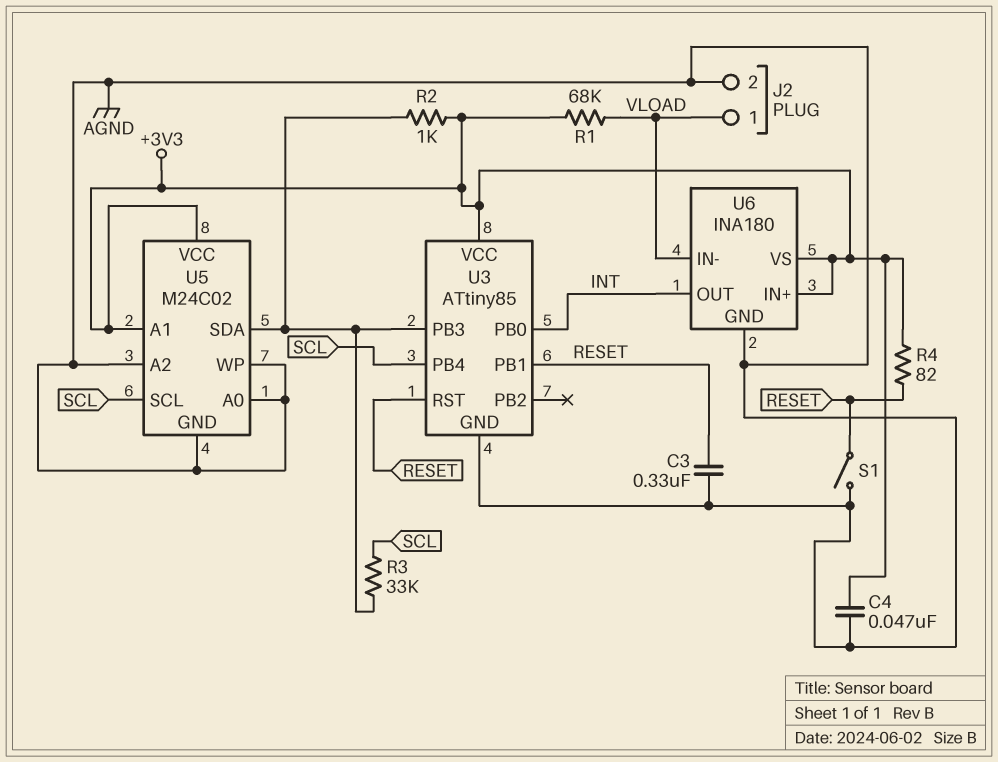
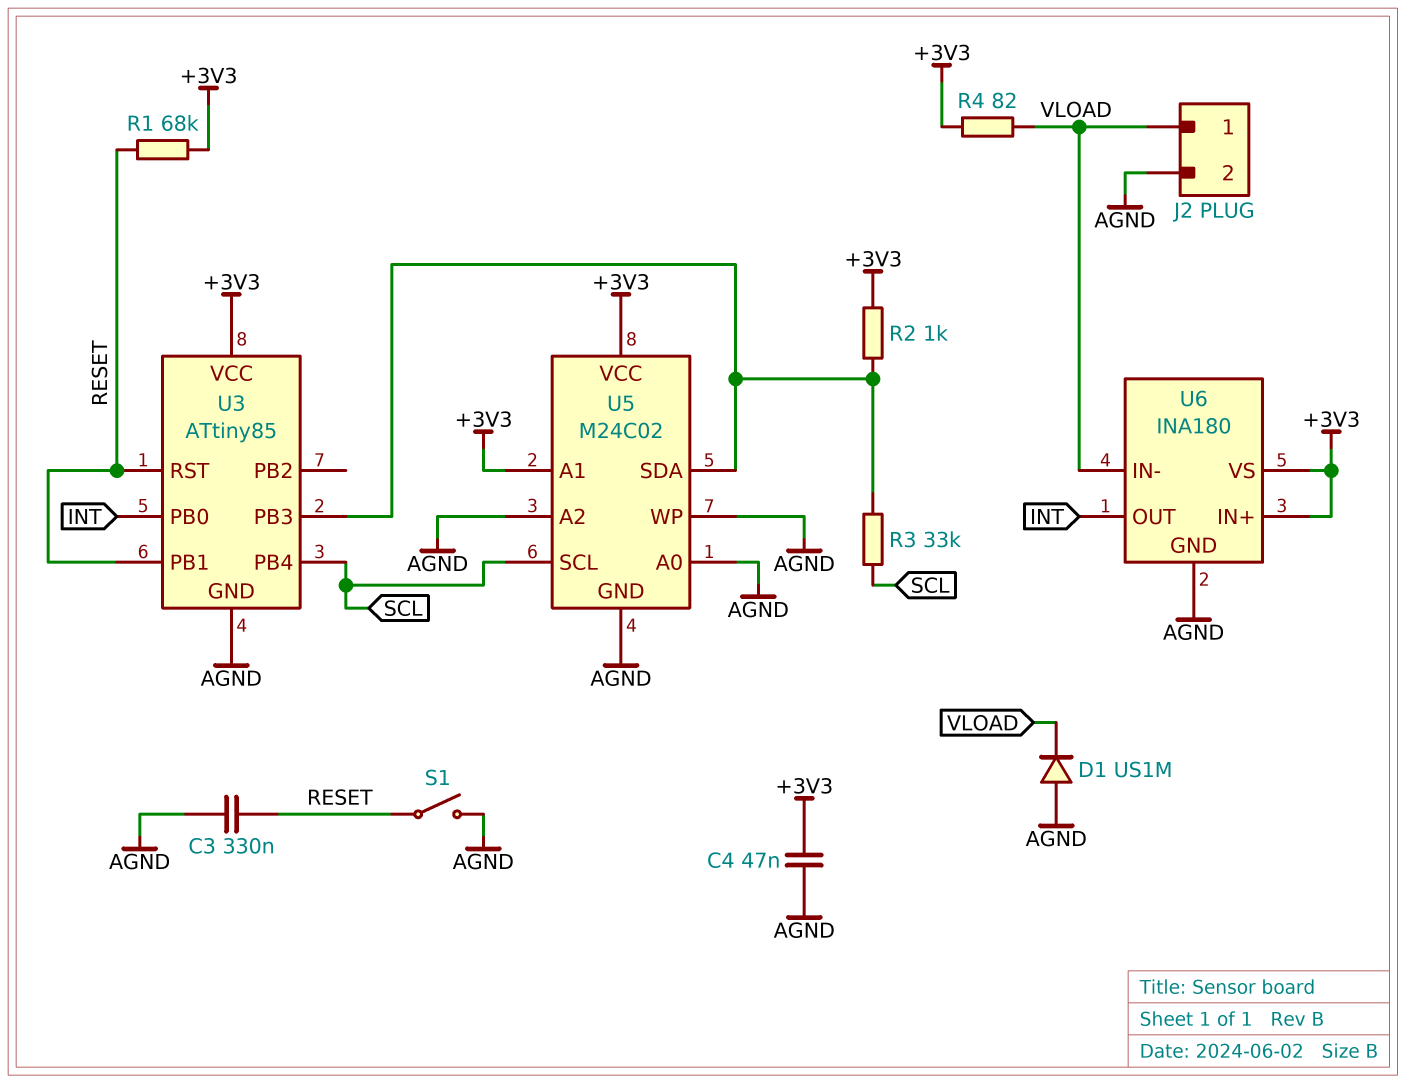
D1: none -> diode US1M (A AGND, K VLOAD)
R1: 68k (+3V3, VLOAD) -> 68k (+3V3, RESET)
R4: 82 (+3V3, RESET) -> 82 (+3V3, VLOAD)

